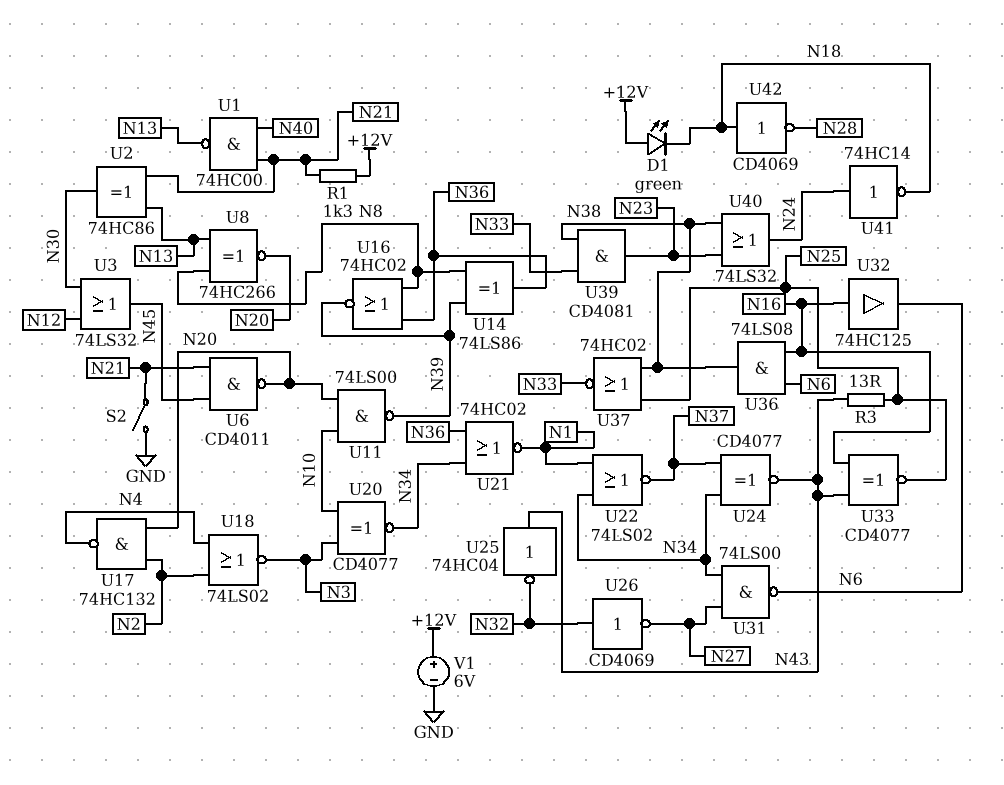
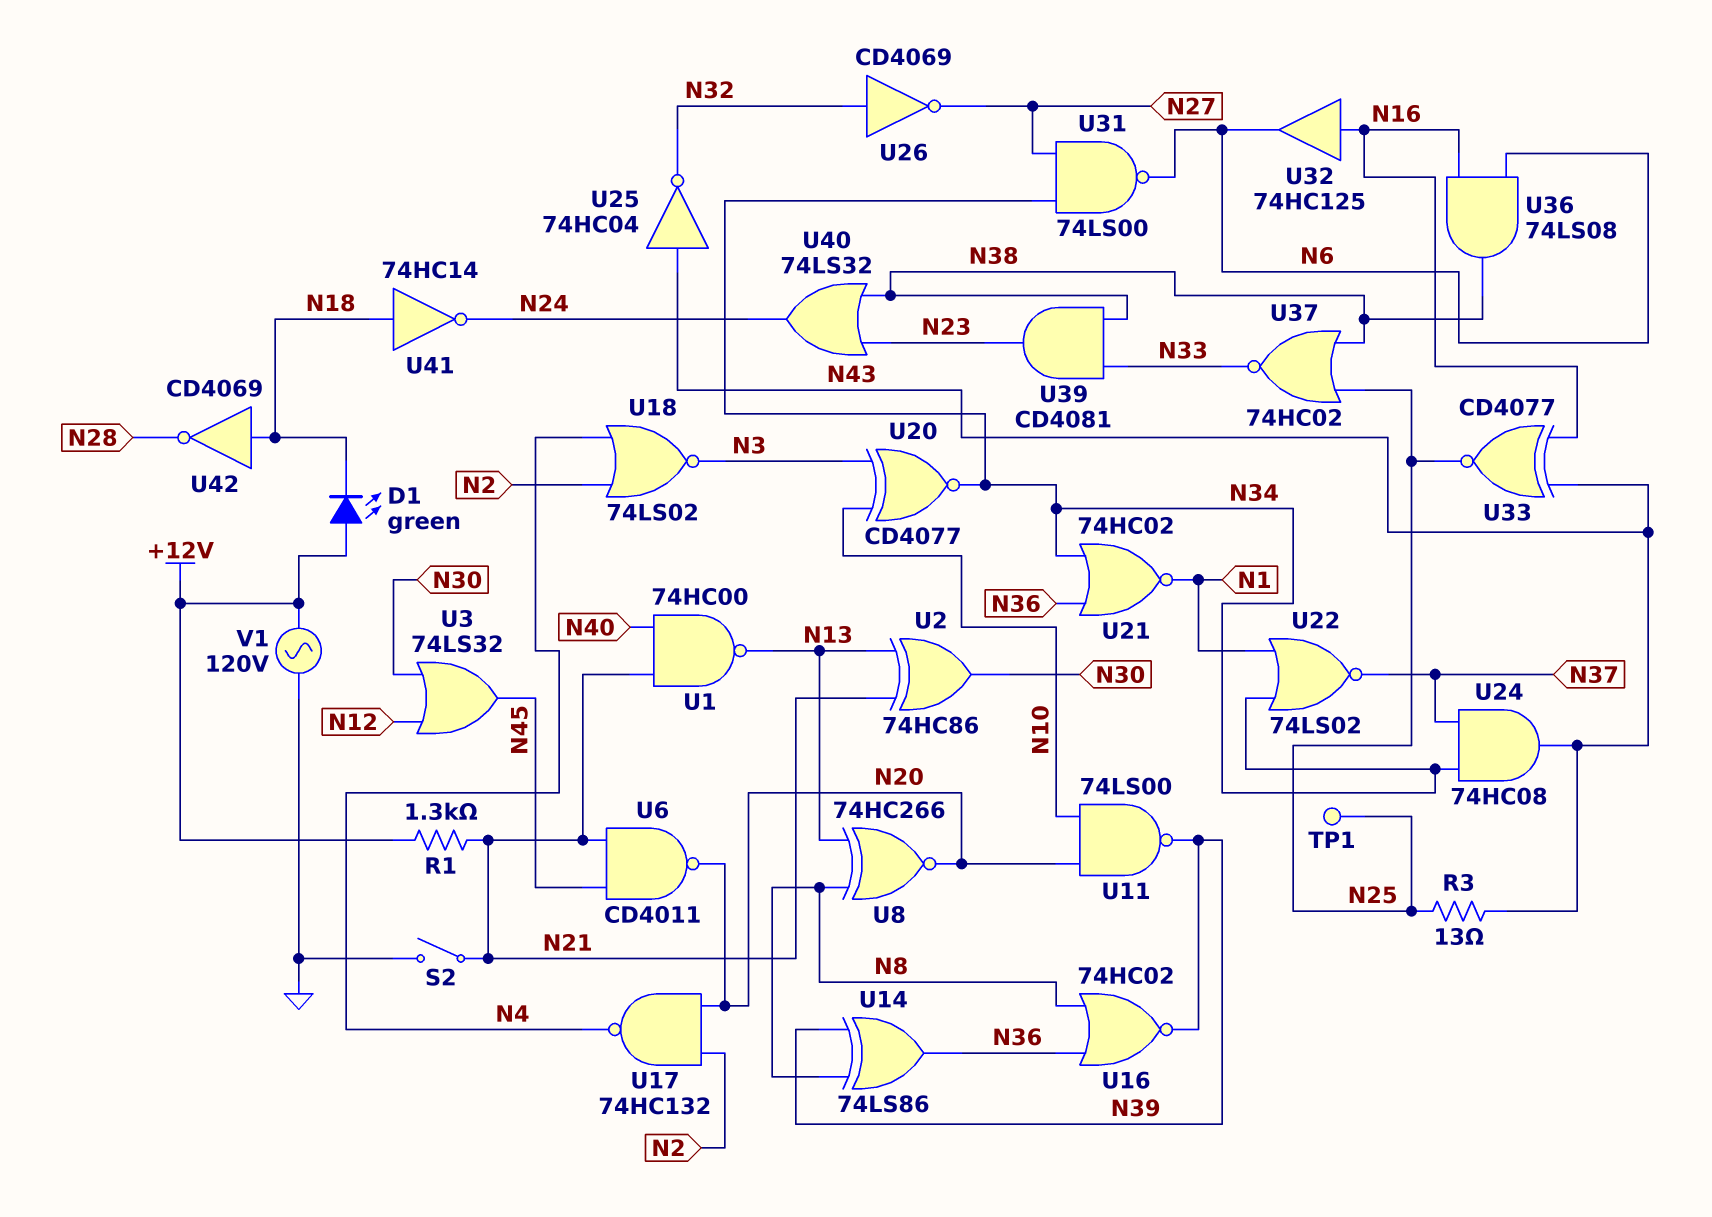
TP1: none -> test point (N25)
U24: XNOR CD4077 (in N34, in N37, out N43) -> AND 74HC08 (in N34, in N37, out N43)
U41: NOT 74HC14 (in N24, out N18) -> NOT 74HC14 (in N18, out N24)
V1: 6V (plus +12V, minus GND) -> AC 120V (+12V, GND)

